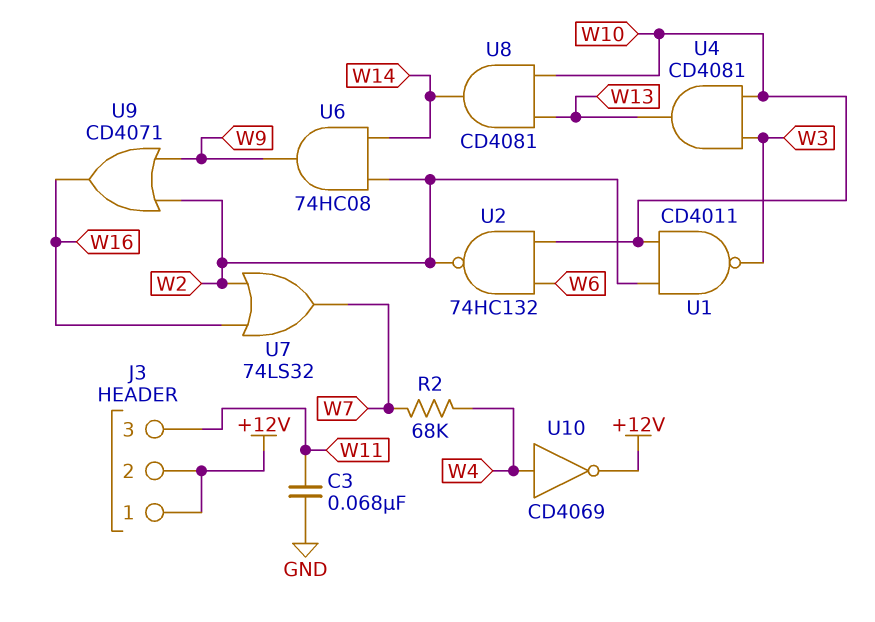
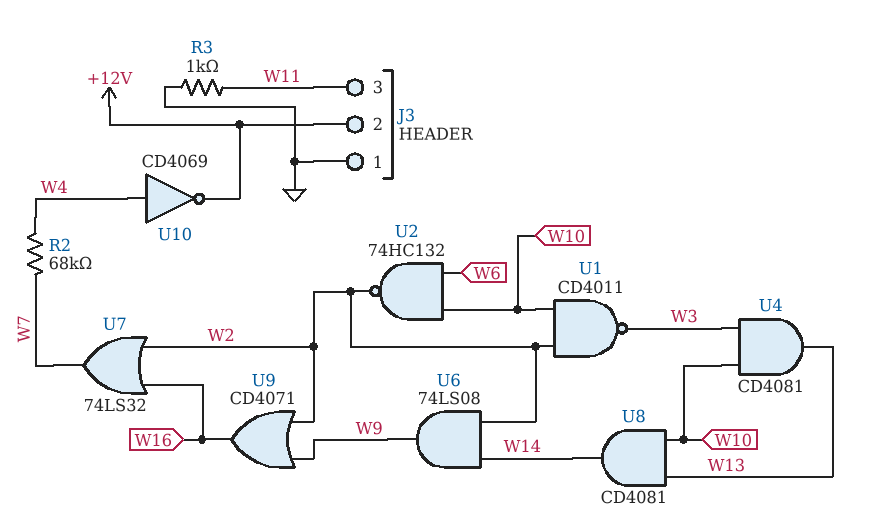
C3: 68nF (GND, W11) -> none
J3 pin 1: +12V -> GND
R3: none -> 1k (GND, W11)
U6: AND 74HC08 (in W2, in W14, out W9) -> AND 74LS08 (in W2, in W14, out W9)

